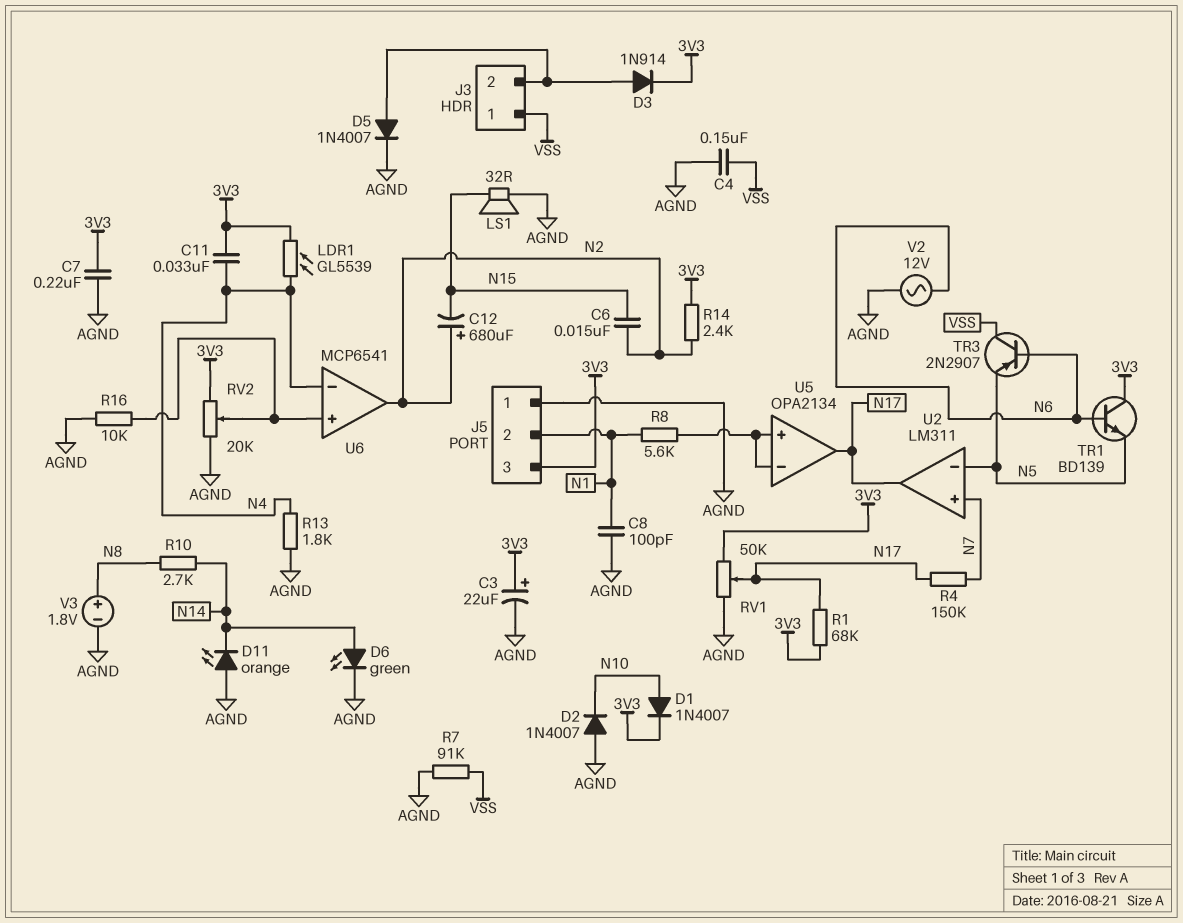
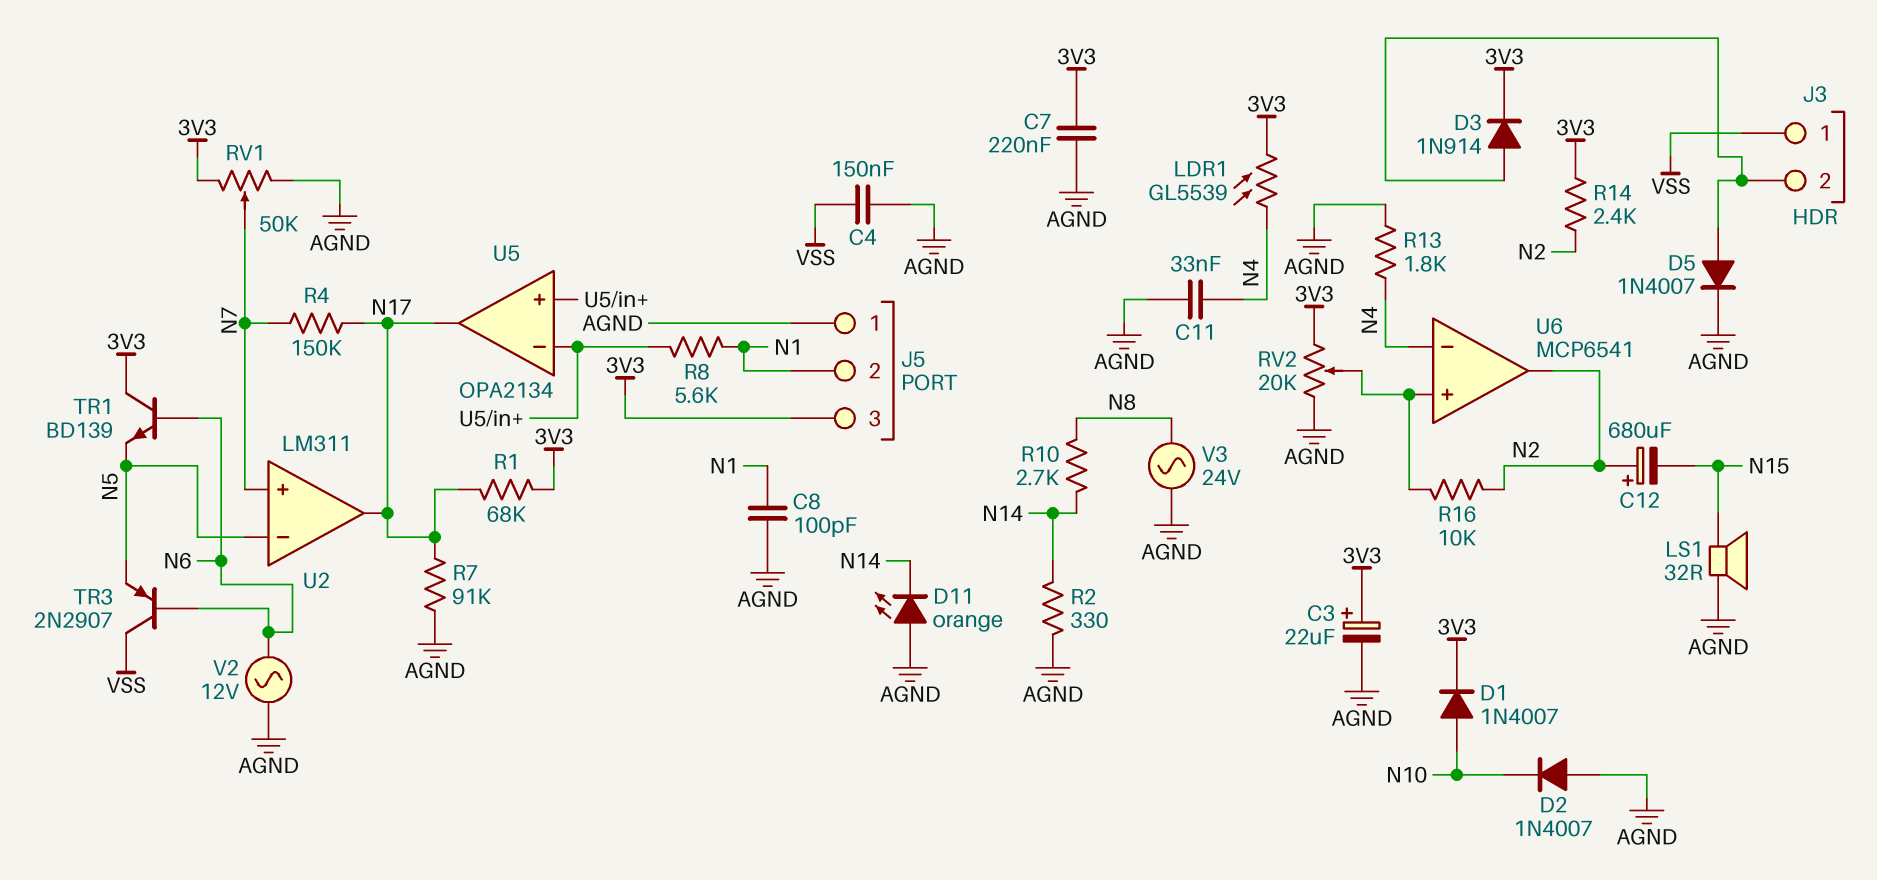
C6: 15nF (N2, N15) -> none
C11: 33nF (3V3, N4) -> 33nF (AGND, N4)
D6: LED green (A N14, K AGND) -> none
R2: none -> 330 (AGND, N14)
R7: 91k (AGND, VSS) -> 91k (AGND, N17)
R16: 10k (AGND, U6/in+) -> 10k (N2, U6/in+)
RV1: 50k (3V3, AGND, wiper N17) -> 50k (3V3, AGND, wiper N7)
V3: 1.8V (plus N8, minus AGND) -> AC 24V (AGND, N8)

